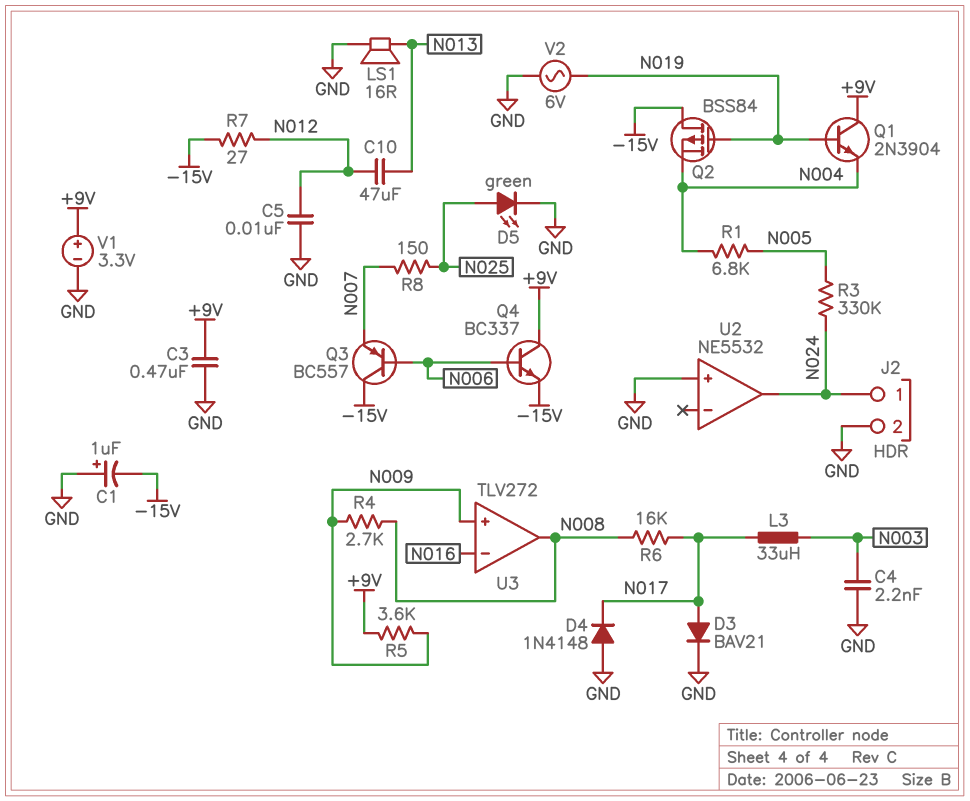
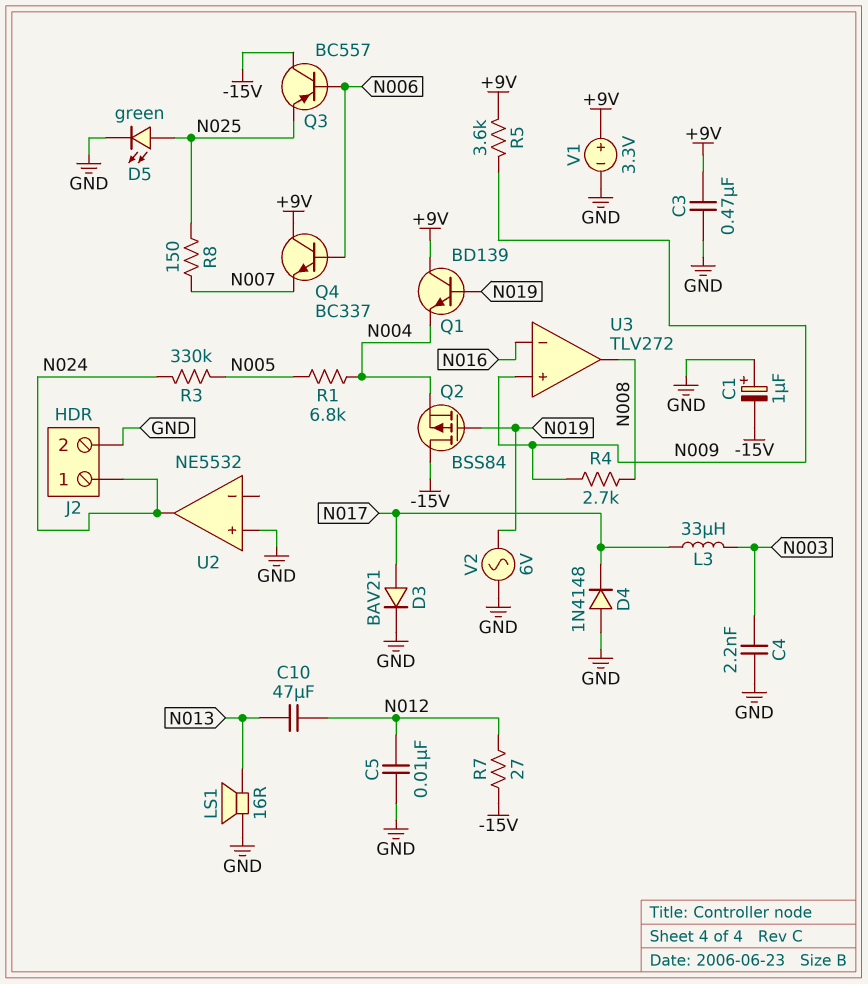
Q1: NPN 2N3904 (B N019, C +9V, E N004) -> NPN BD139 (B N019, C +9V, E N004)
Q3: PNP BC557 (B N006, C -15V, E N007) -> PNP BC557 (B N006, C -15V, E N025)
Q4: NPN BC337 (B N006, C +9V, E -15V) -> NPN BC337 (B N006, C +9V, E N007)
R6: 16k (N008, N017) -> none

